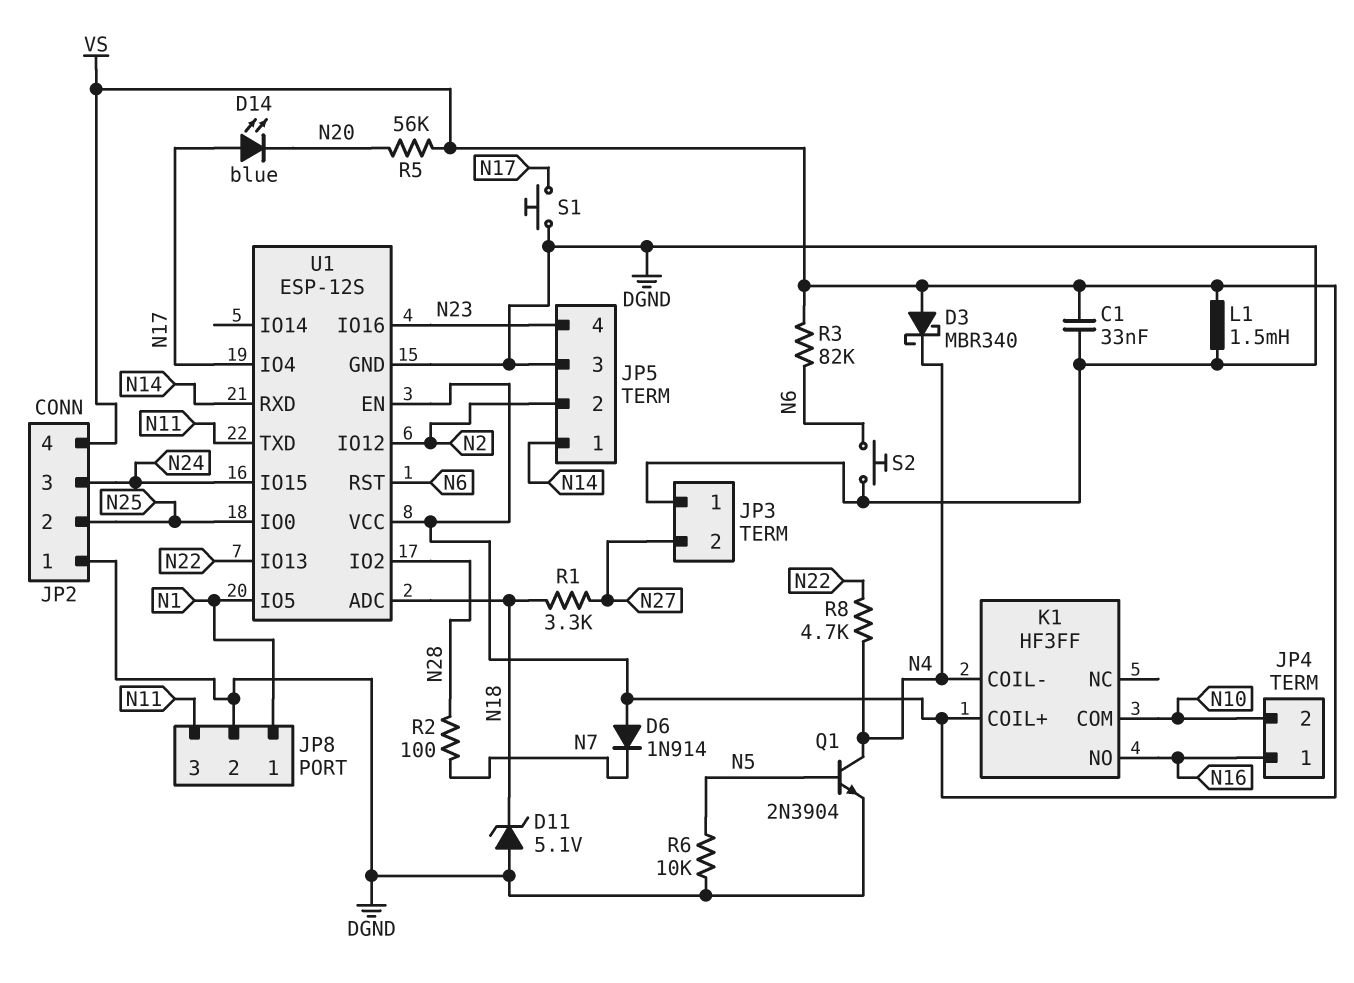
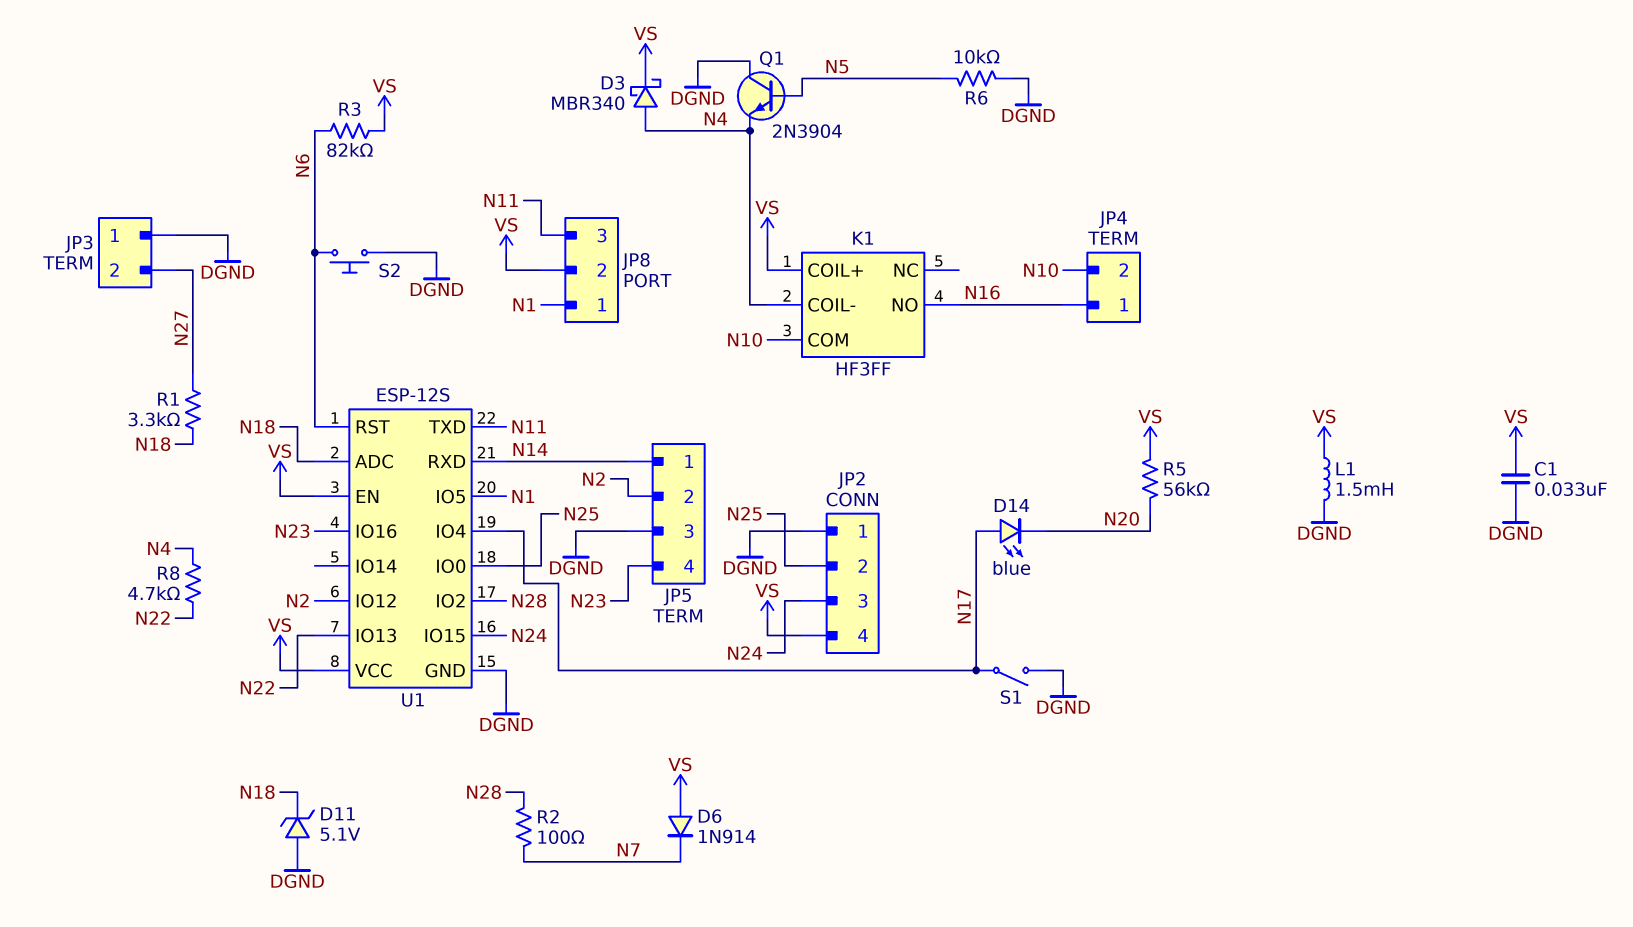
D3: schottky MBR340 (A VS, K N4) -> schottky MBR340 (A N4, K VS)
JP8 pin 2: DGND -> VS
Q1: NPN 2N3904 (B N5, C N4, E DGND) -> NPN 2N3904 (B N5, C DGND, E N4)
S1: button (DGND, N17) -> switch (DGND, N17)

